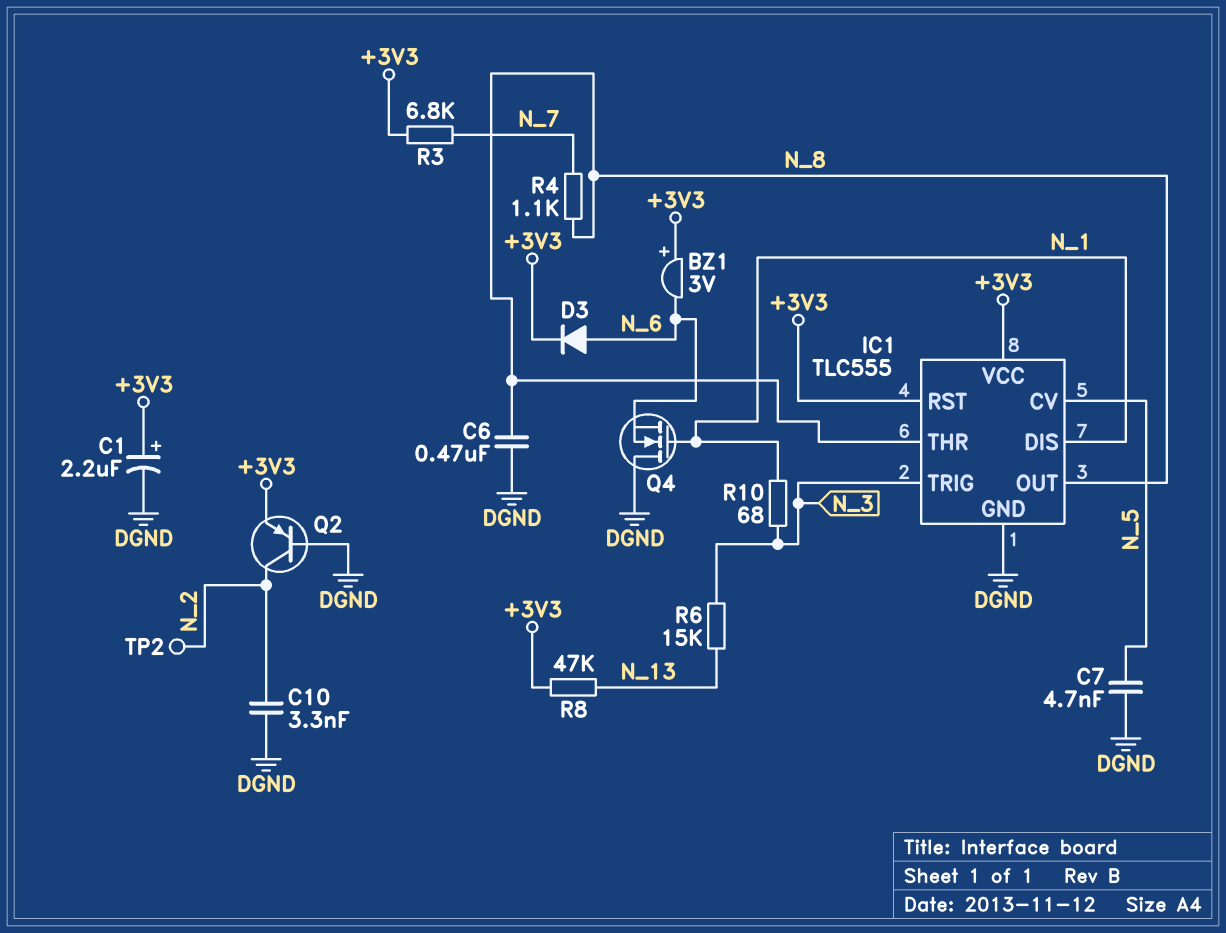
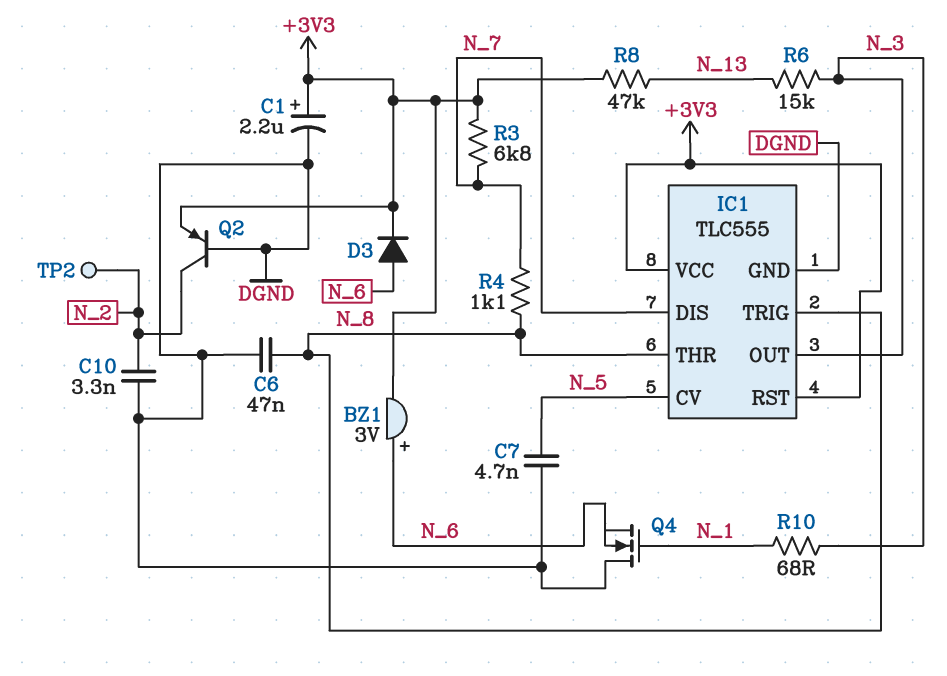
BZ1: buzzer 3V (plus +3V3, minus N_6) -> buzzer 3V (plus N_6, minus +3V3)
C6: 470nF (DGND, N_8) -> 47nF (DGND, N_8)
IC1 pin DIS: N_1 -> N_7
IC1 pin OUT: N_8 -> N_3
IC1 pin TRIG: N_3 -> N_8

